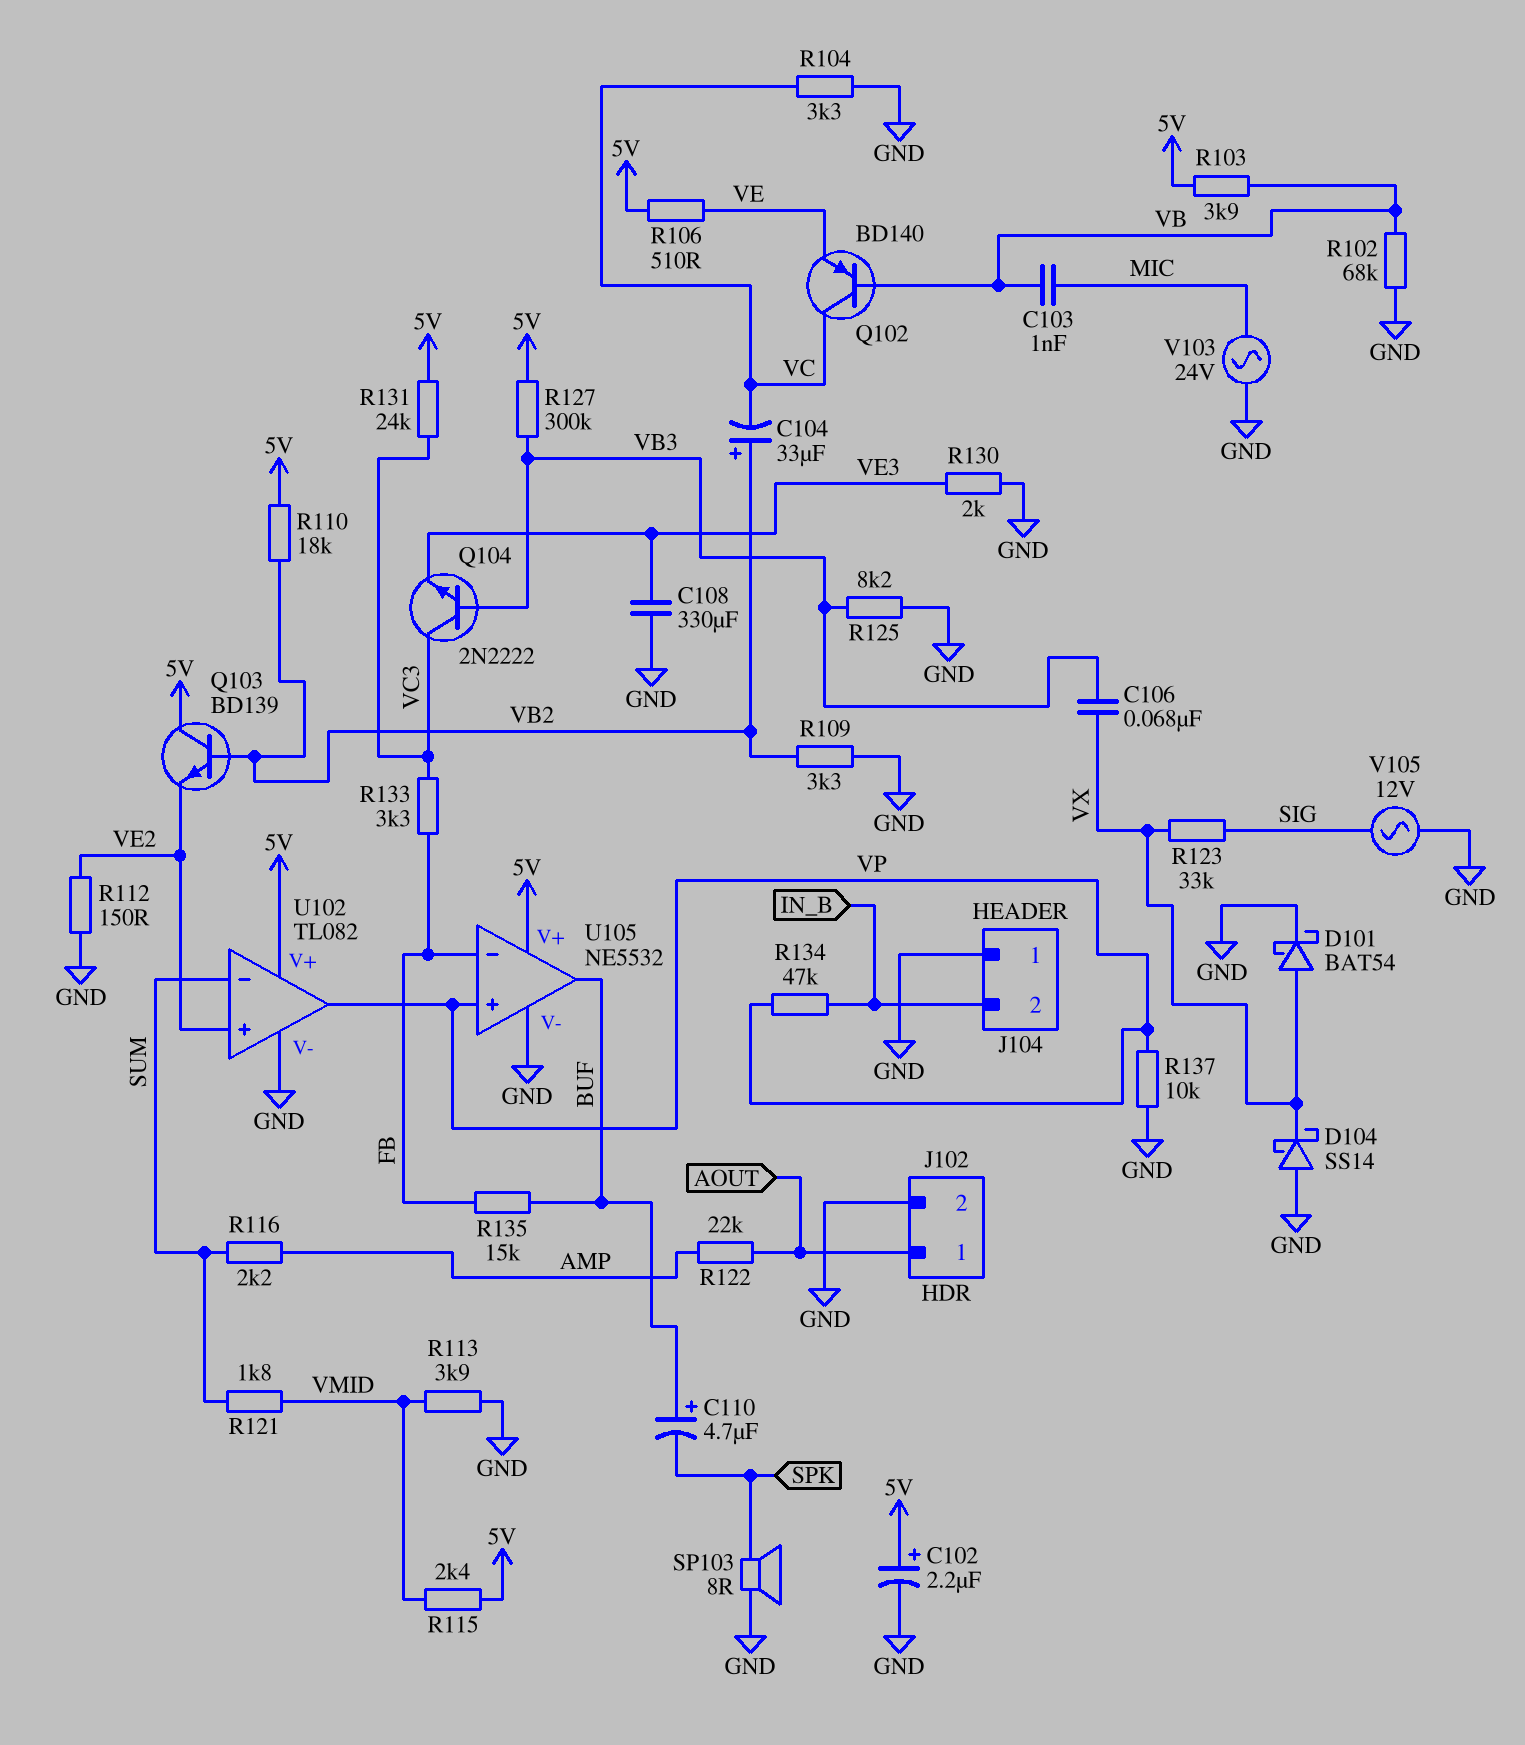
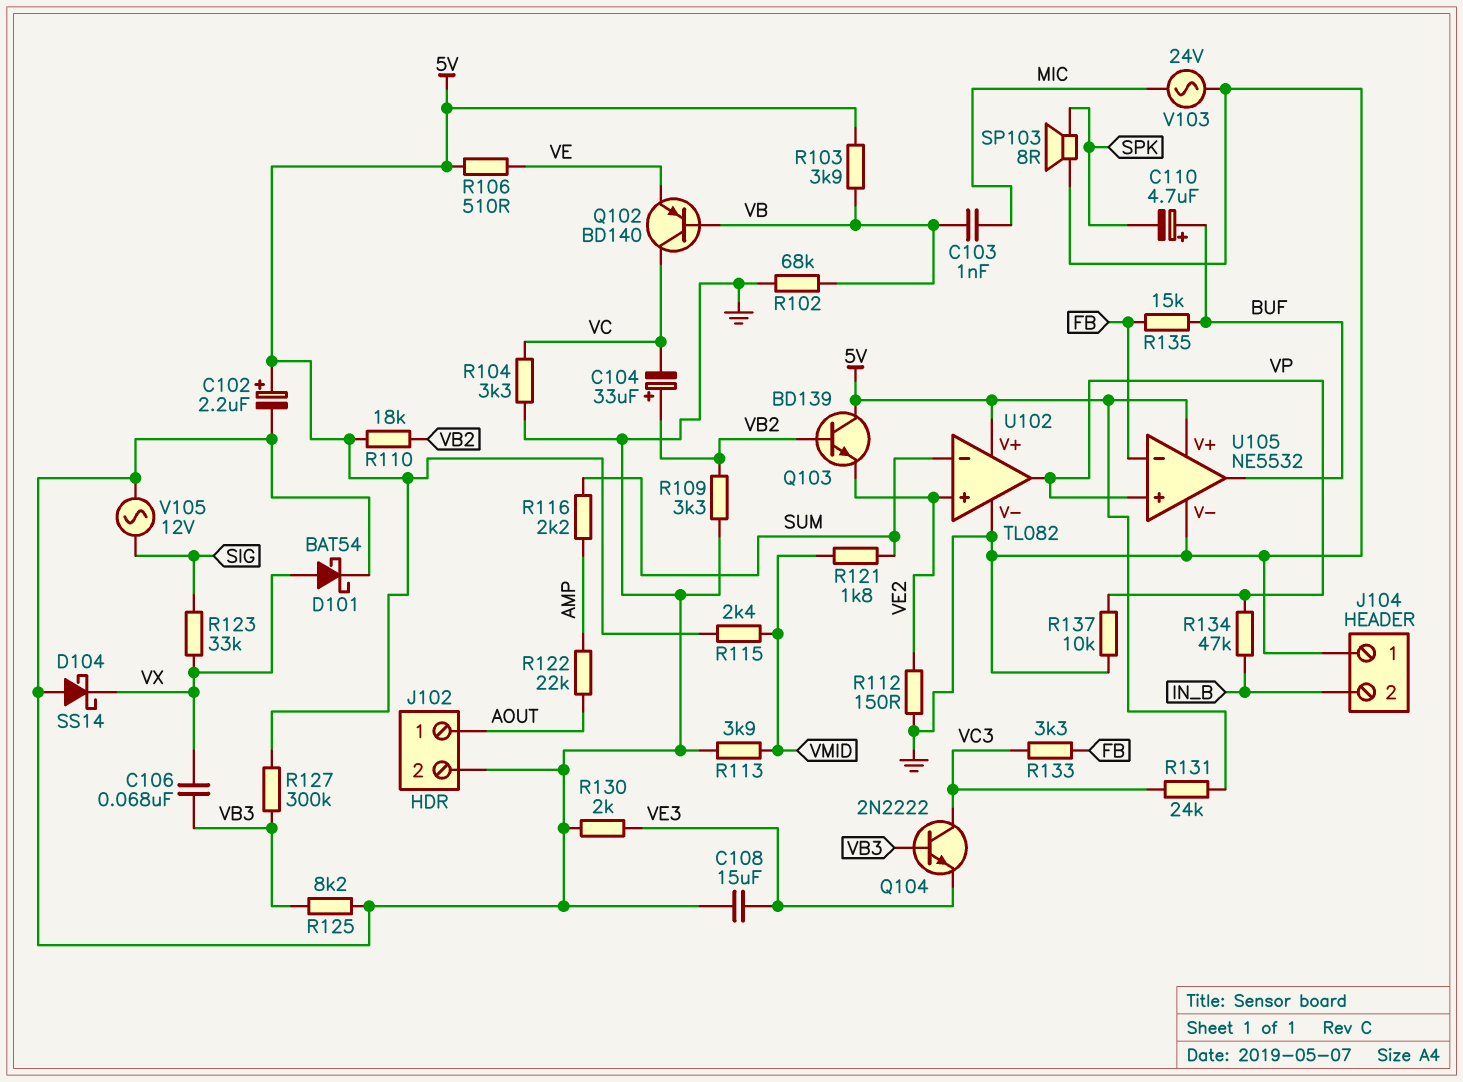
C108: 330uF (GND, VE3) -> 15uF (GND, VE3)

